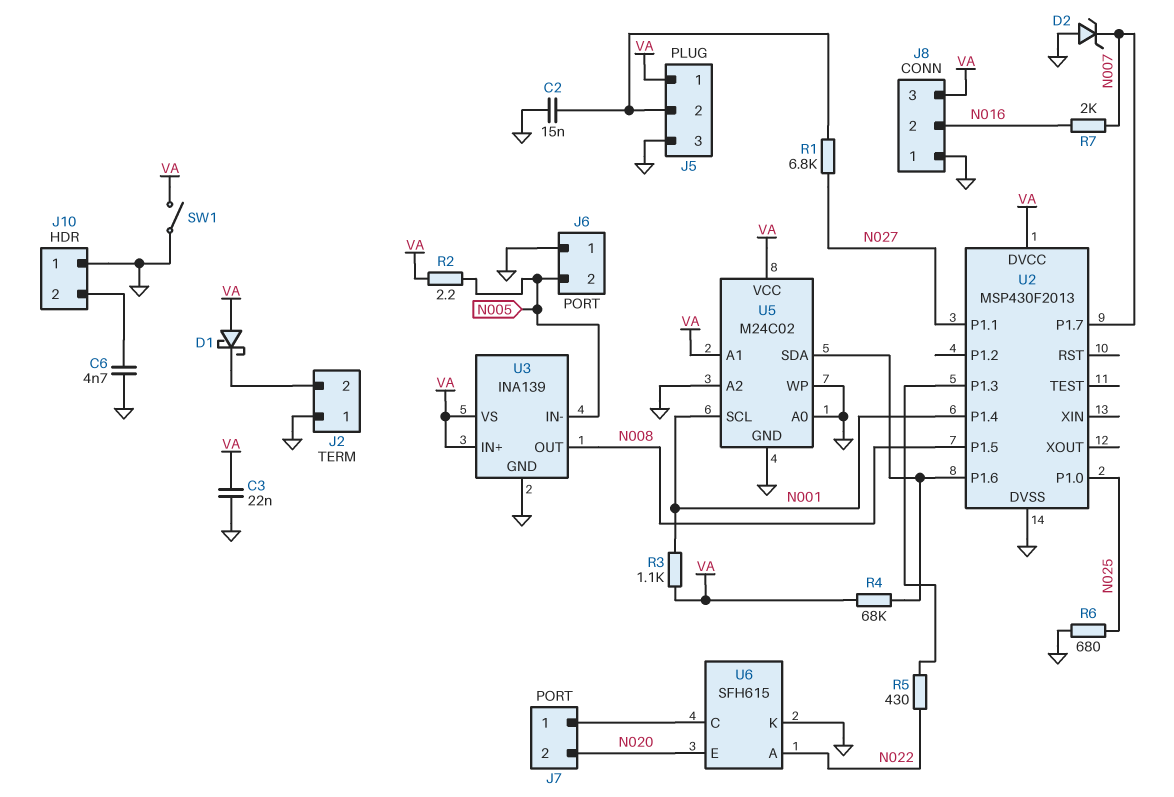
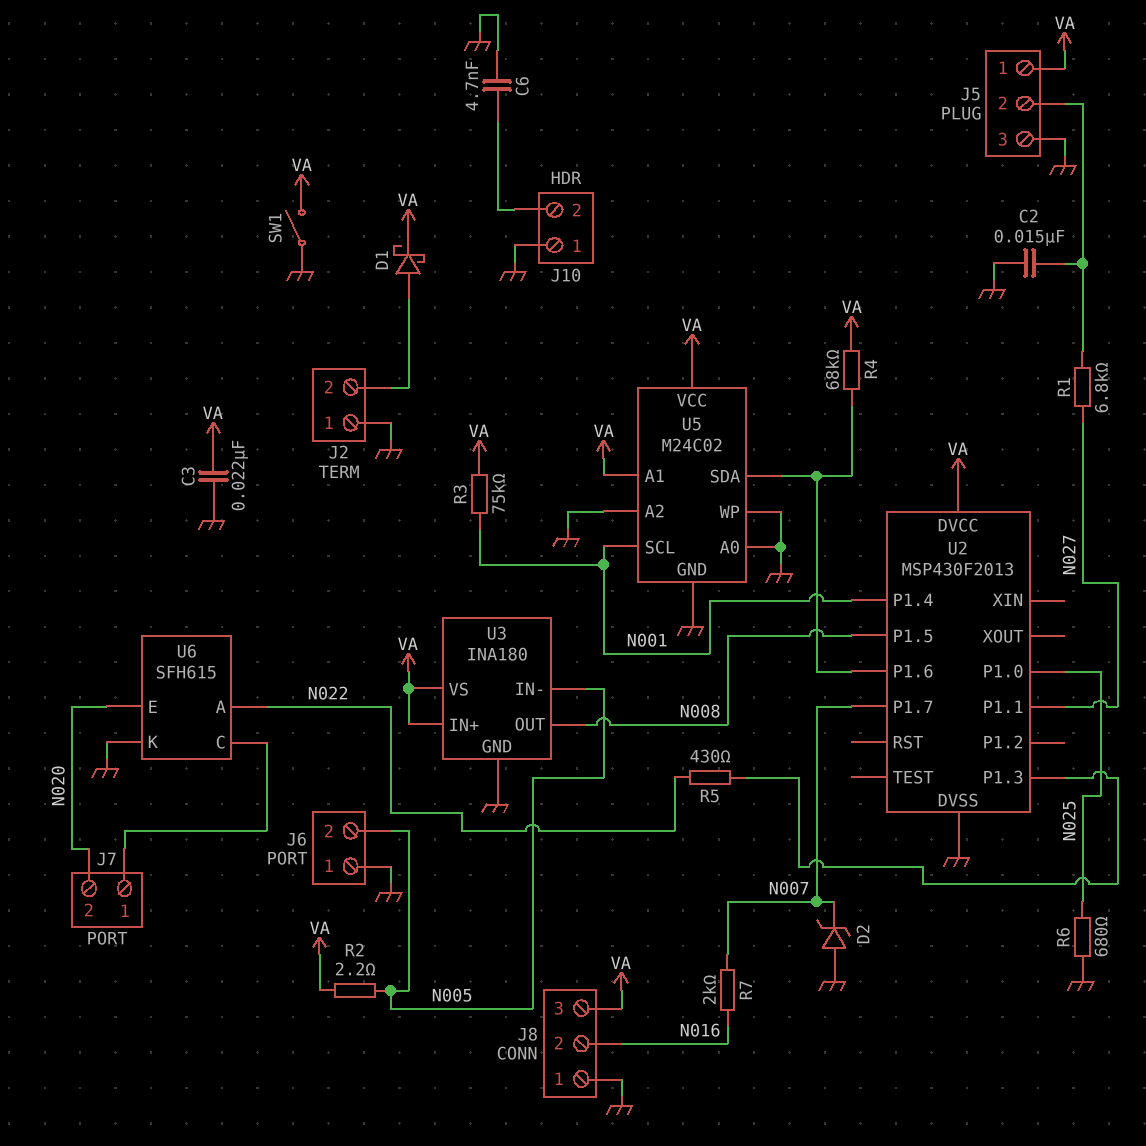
D1: schottky (A VA, K J2/2) -> schottky (A J2/2, K VA)
R3: 1.1k (N001, VA) -> 75k (N001, VA)
U3: INA139 -> INA180

